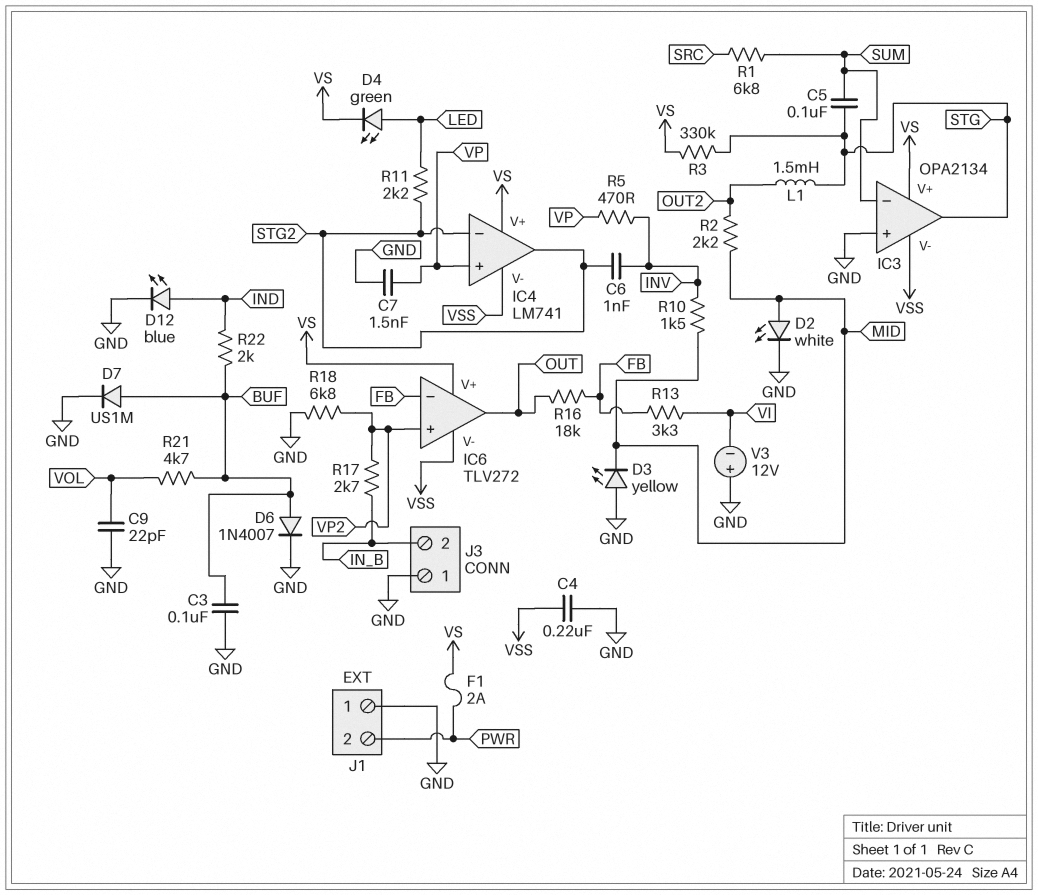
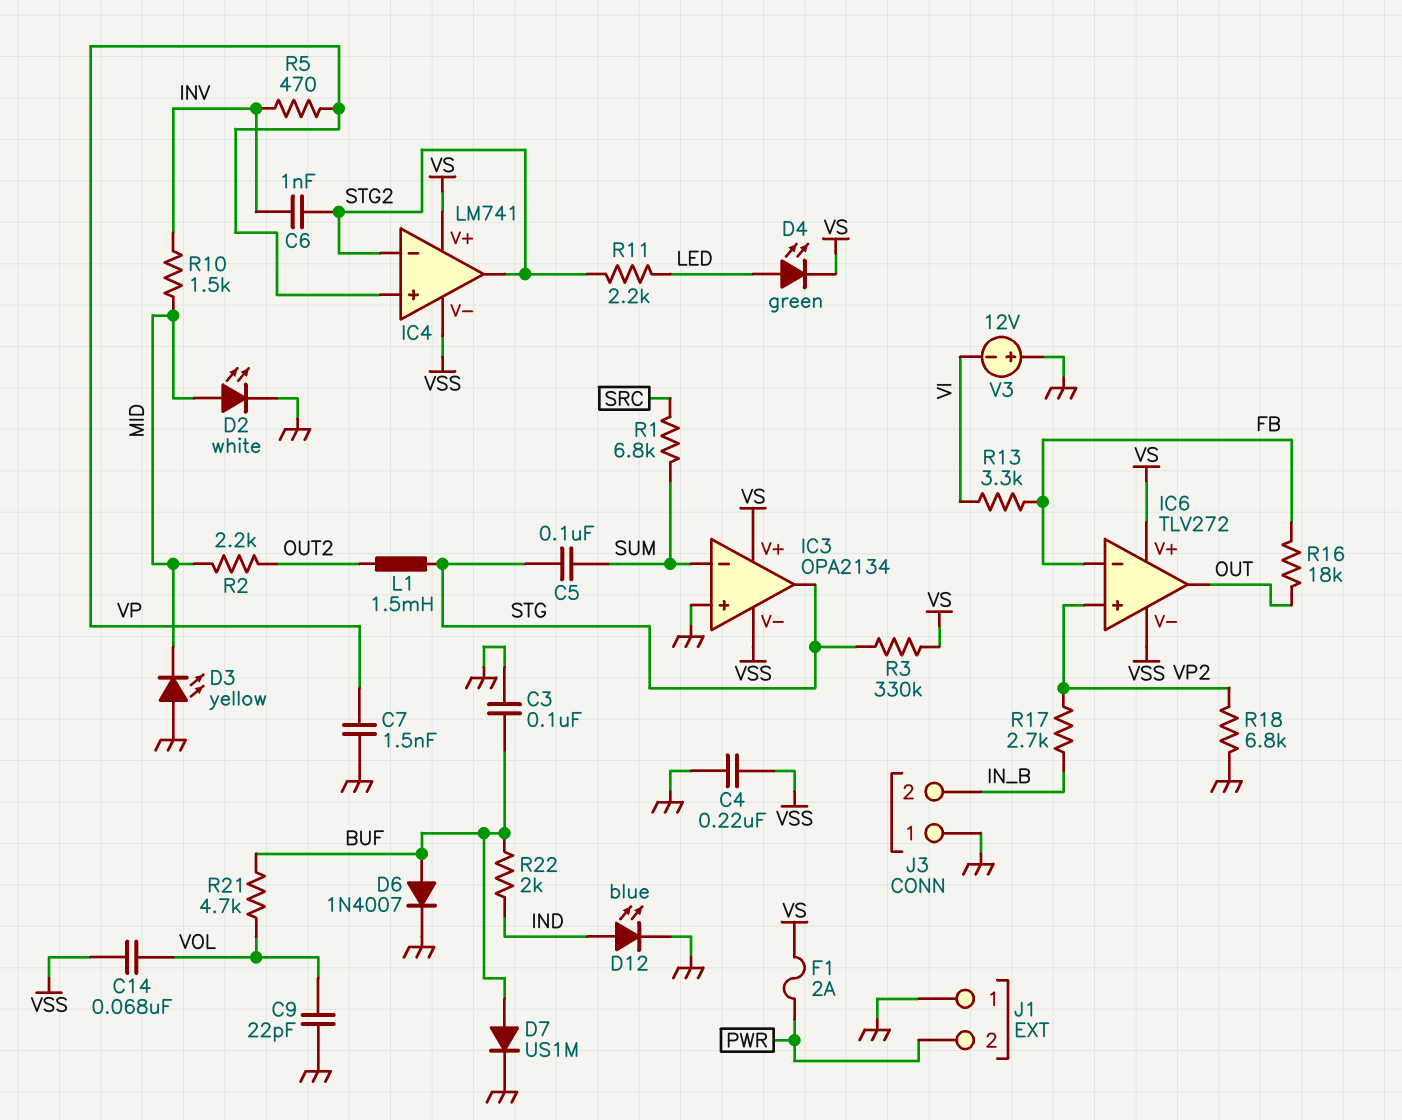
C14: none -> 68nF (VOL, VSS)

